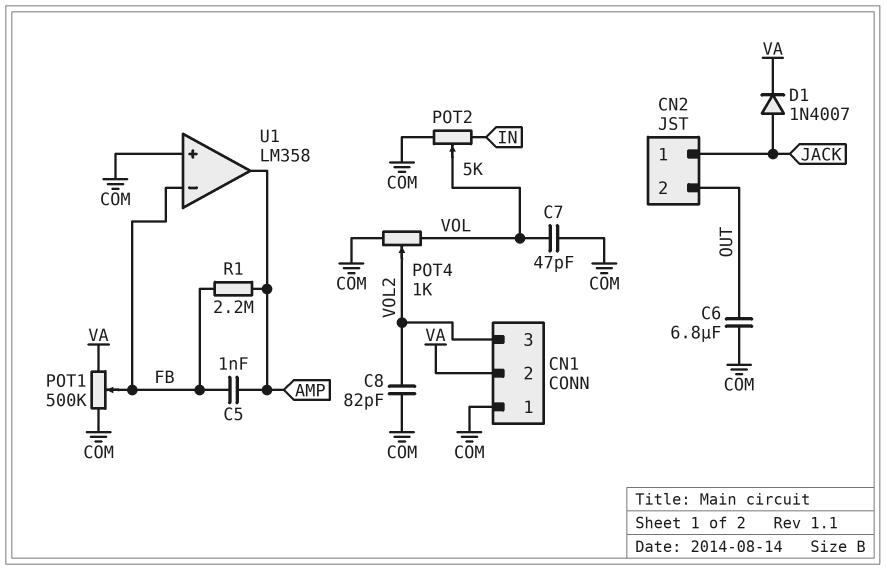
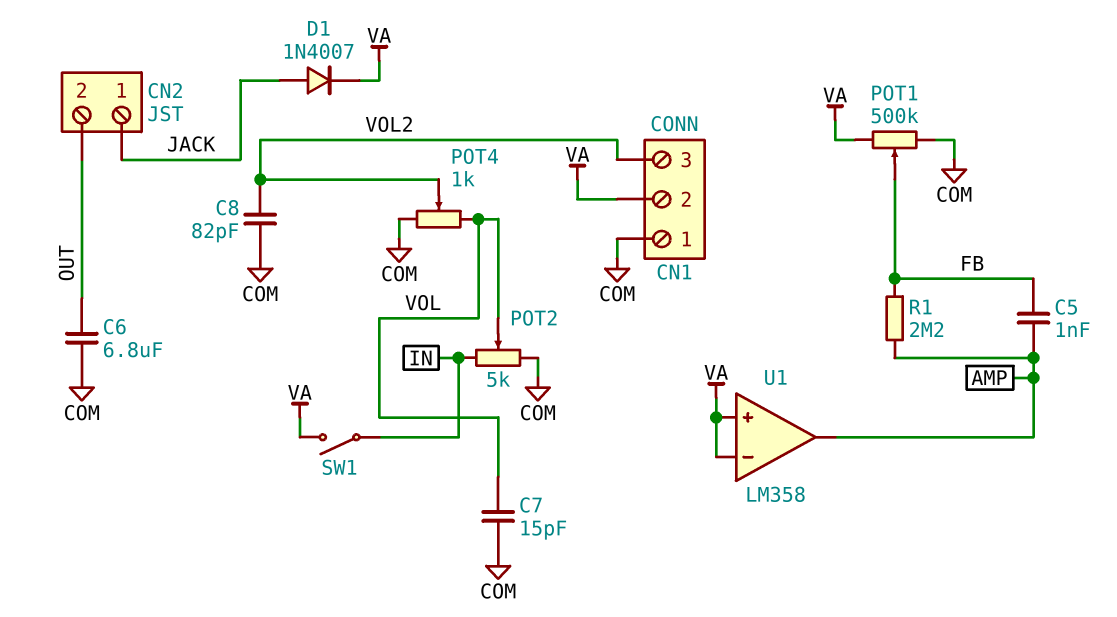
C7: 47pF (COM, VOL) -> 15pF (COM, VOL)
SW1: none -> switch (IN, VA)
U1 pin in+: COM -> VA
U1 pin in-: FB -> VA

